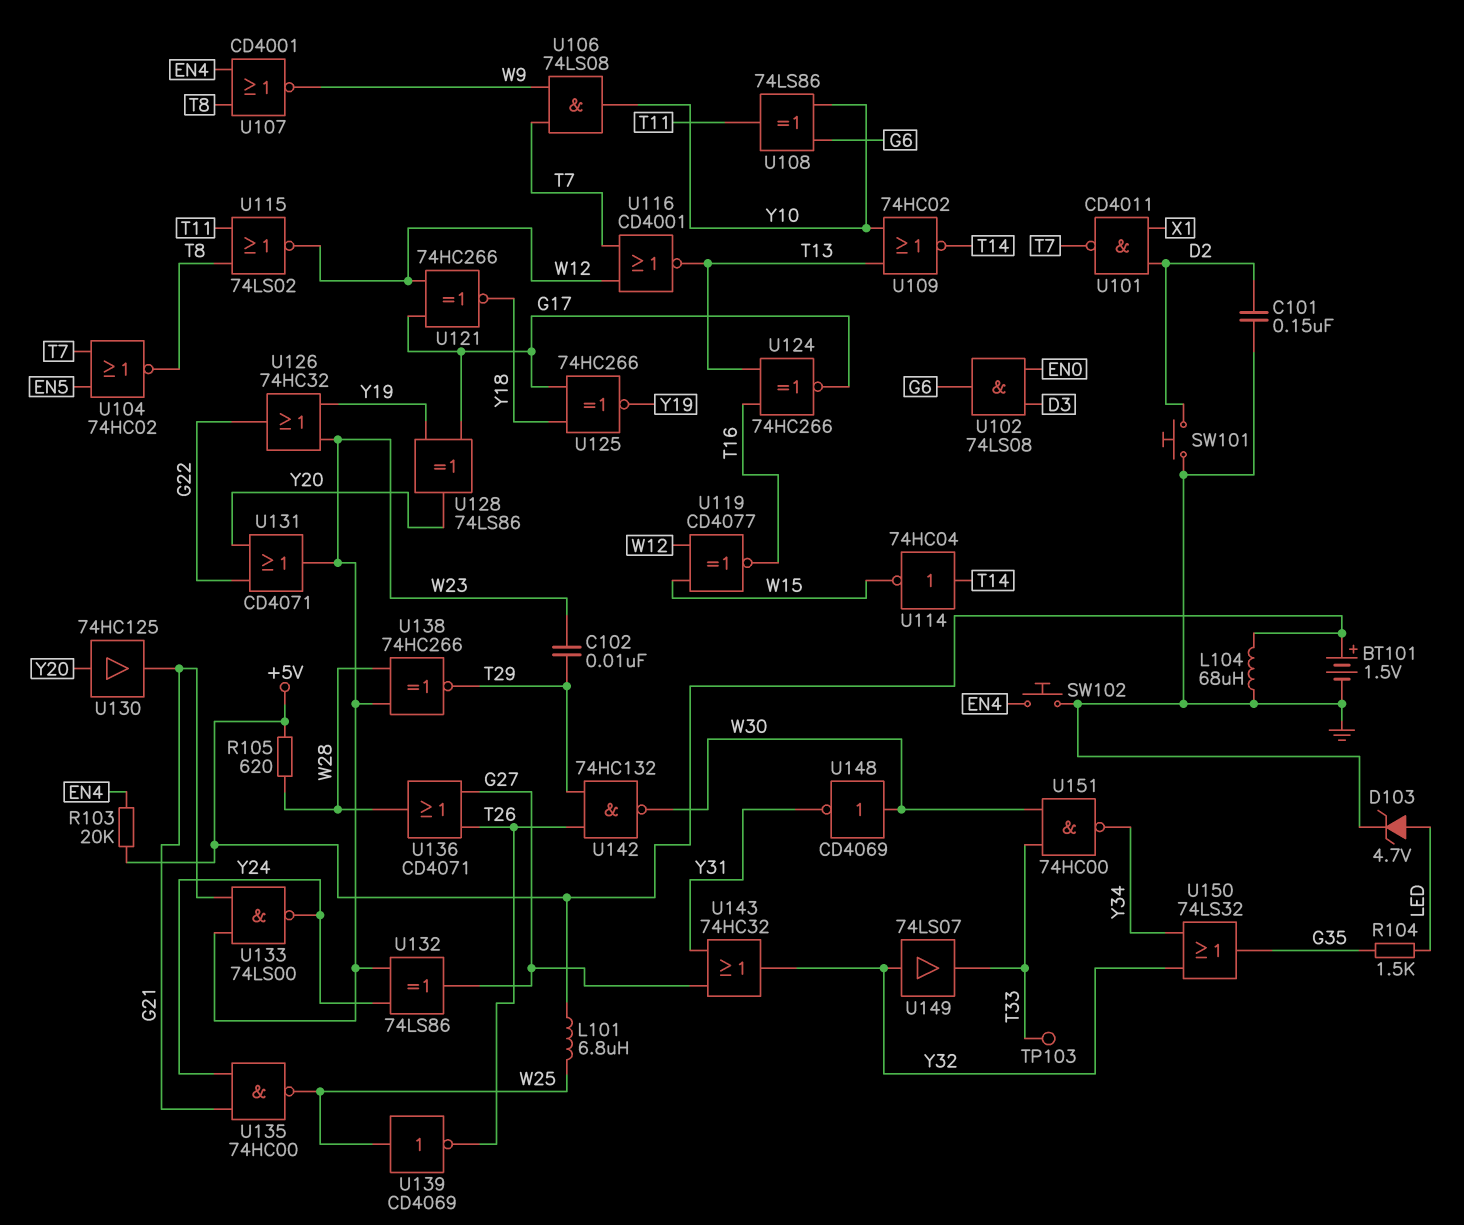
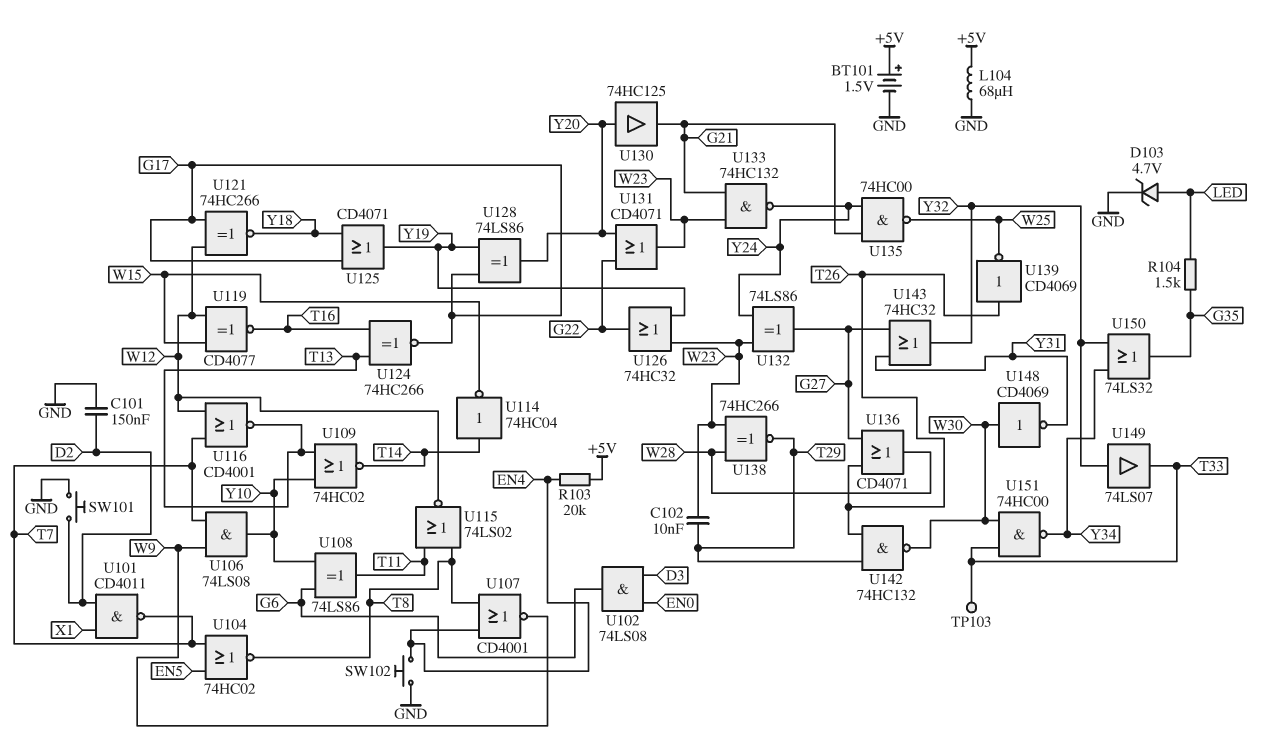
L101: 6.8uH (+5V, W25) -> none
R105: 620 (+5V, W28) -> none
U125: XNOR 74HC266 (in G17, in Y18, out Y19) -> OR CD4071 (in G17, in Y18, out Y19)
U133: NAND 74LS00 (in G21, in W23, out Y24) -> NAND 74HC132 (in G21, in W23, out Y24)
U139: NOT CD4069 (in W25, out T26) -> NOT CD4069 (in T26, out W25)

